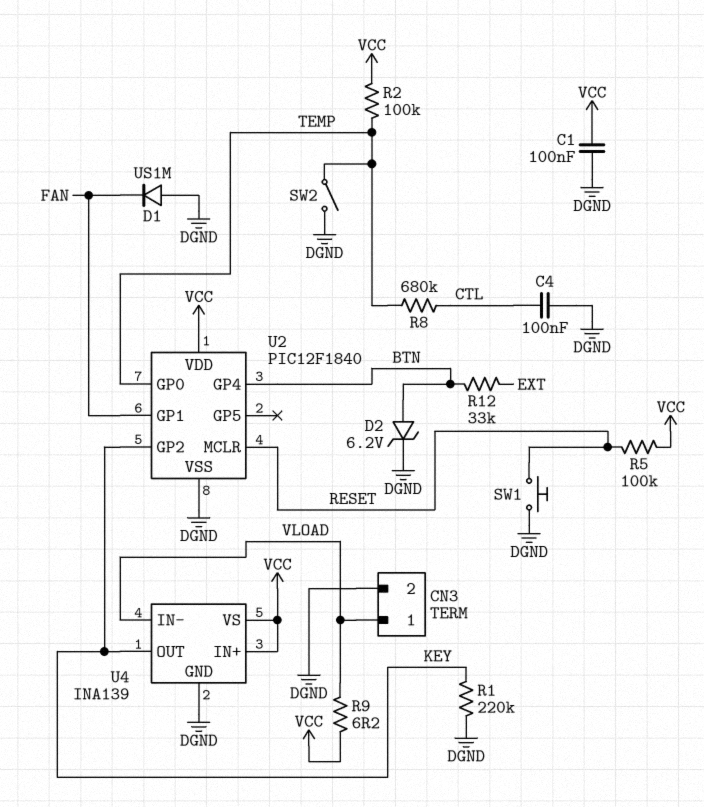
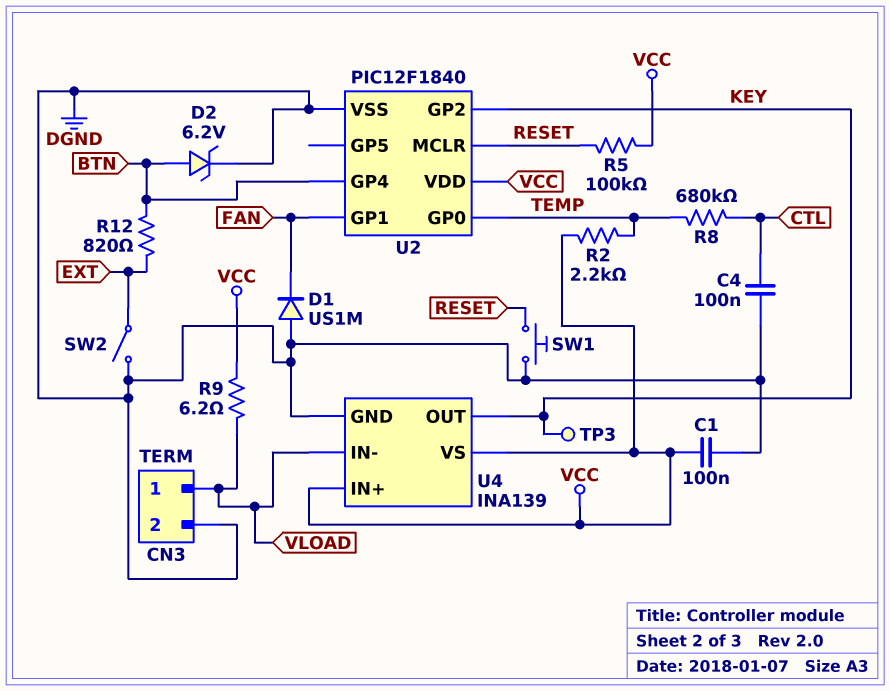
R1: 220k (DGND, KEY) -> none
R2: 100k (TEMP, VCC) -> 2.2k (TEMP, VCC)
R12: 33k (BTN, EXT) -> 820 (BTN, EXT)
SW2: switch (DGND, TEMP) -> switch (DGND, EXT)
TP3: none -> test point (KEY)

